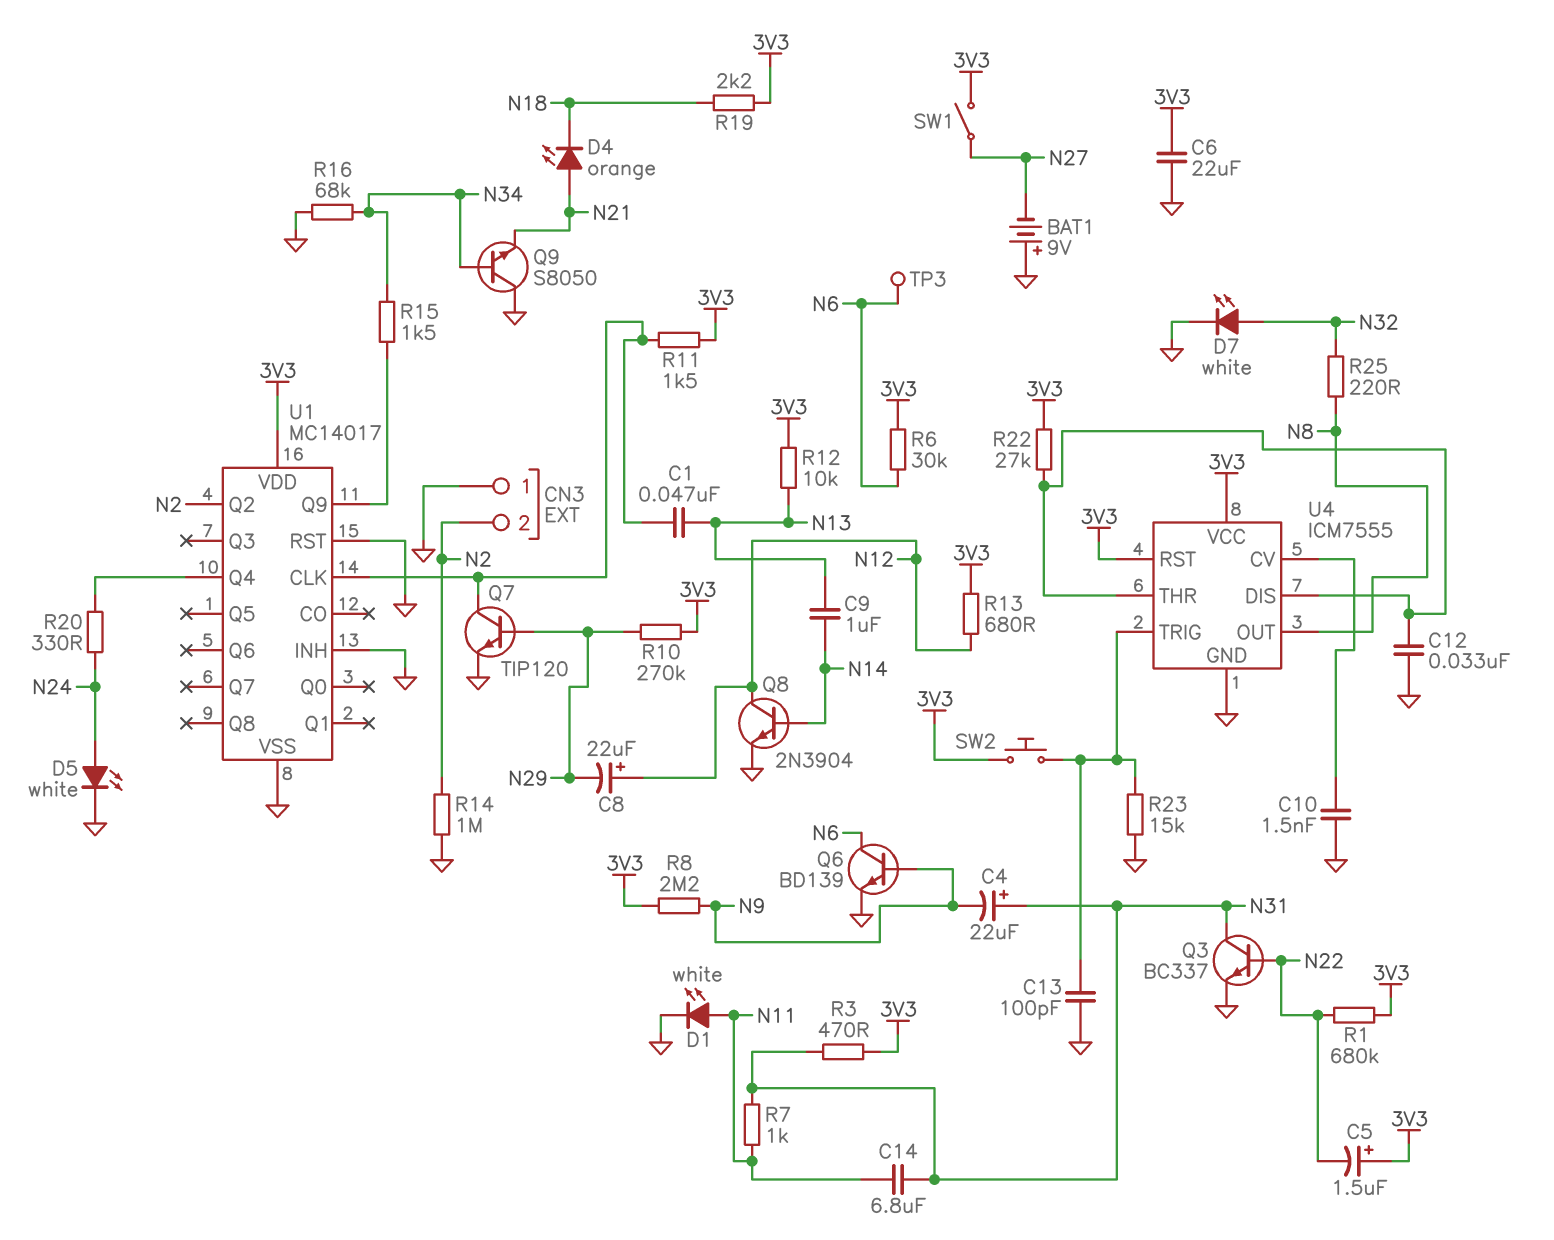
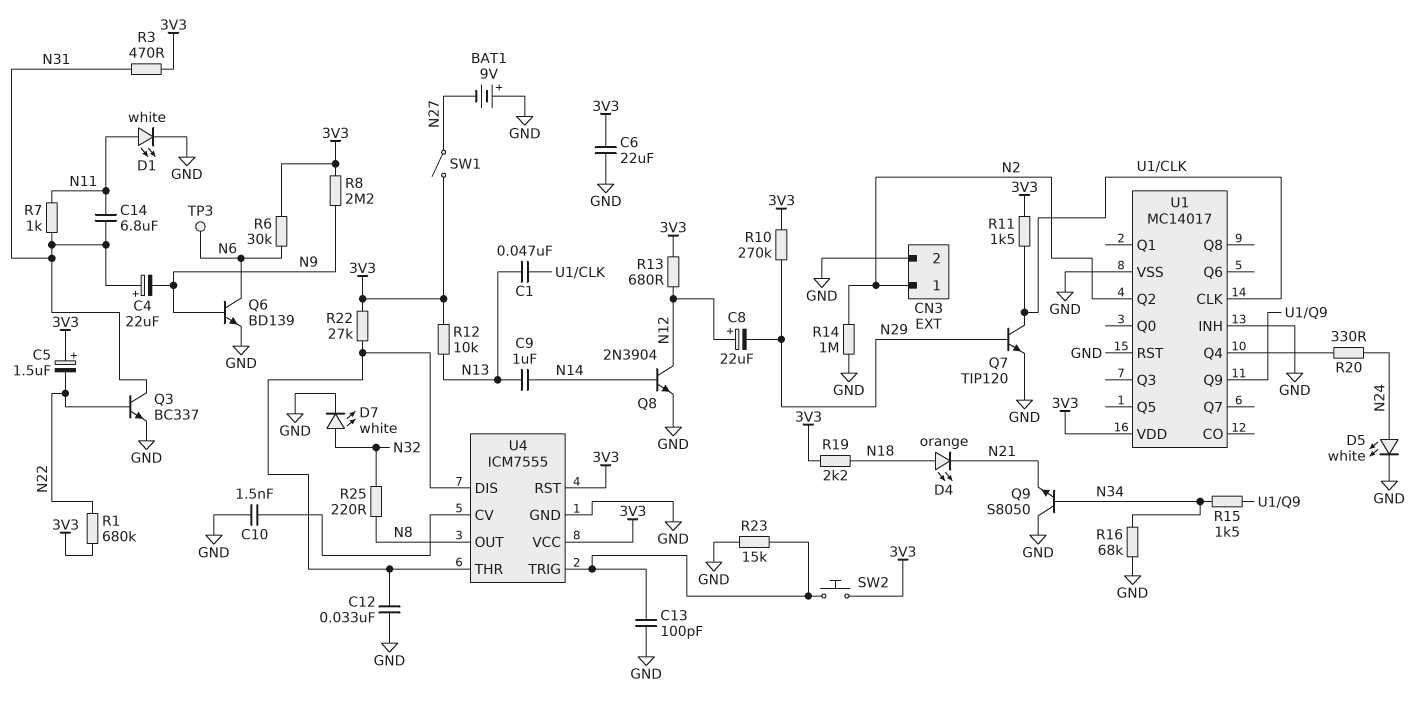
CN3 pin 1: GND -> N2
CN3 pin 2: N2 -> GND
D4: LED orange (A N21, K N18) -> LED orange (A N18, K N21)

